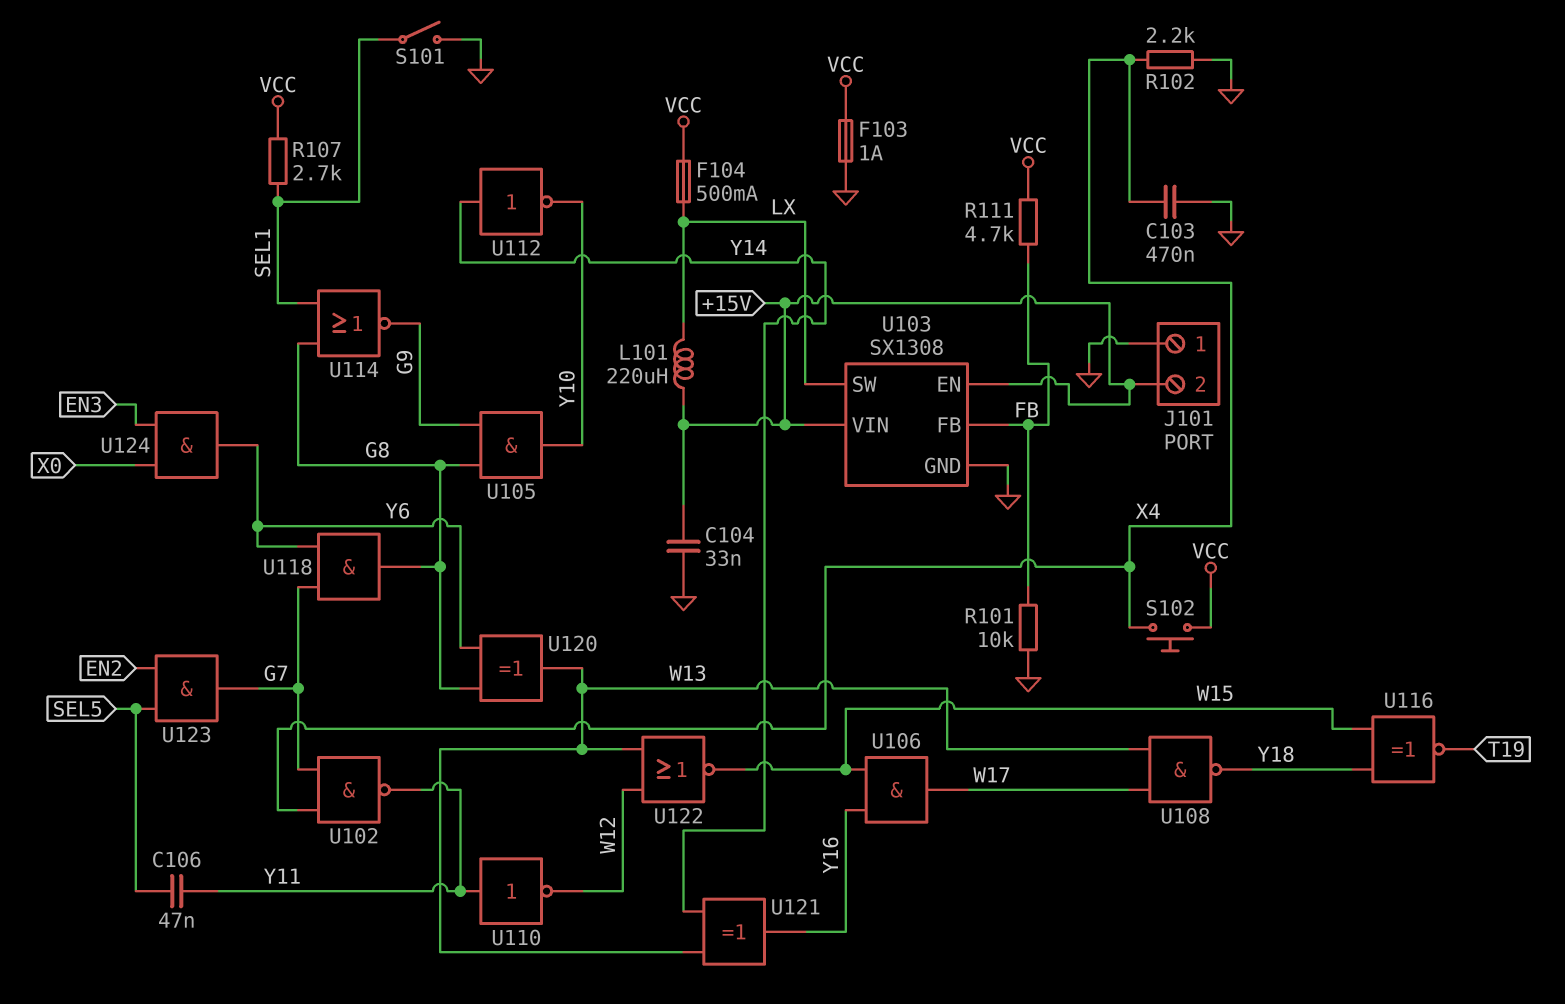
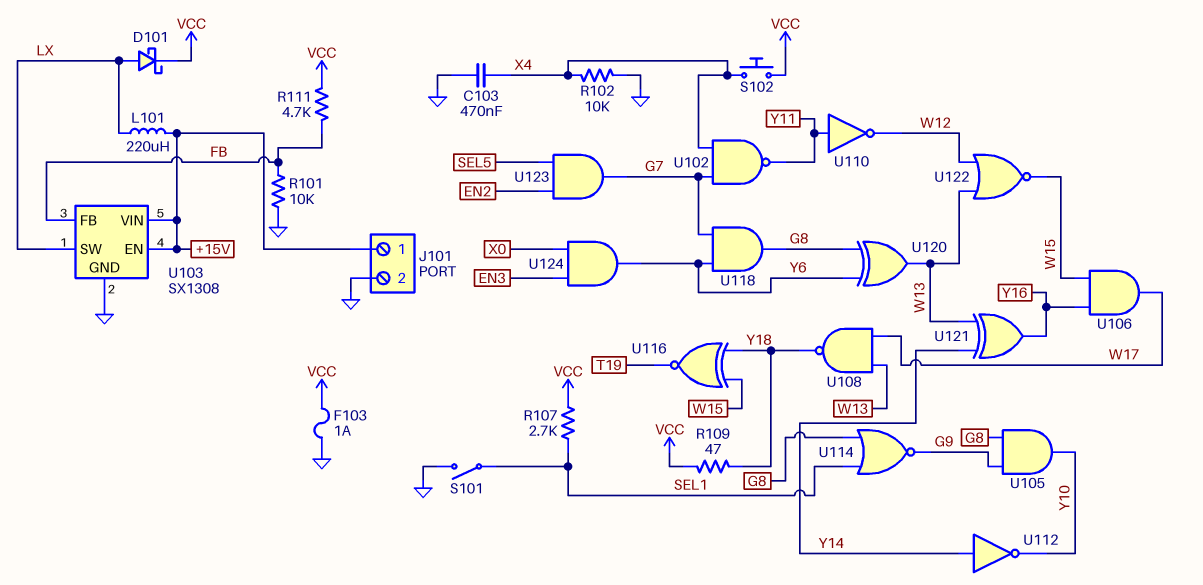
C104: 33nF (+15V, GND) -> none
C106: 47nF (SEL5, Y11) -> none
D101: none -> schottky (A LX, K VCC)
F104: 500mA (LX, VCC) -> none
J101 pin 1: GND -> +15V
J101 pin 2: +15V -> GND
R102: 2.2k (GND, X4) -> 10k (GND, X4)
R109: none -> 47 (VCC, Y18)

